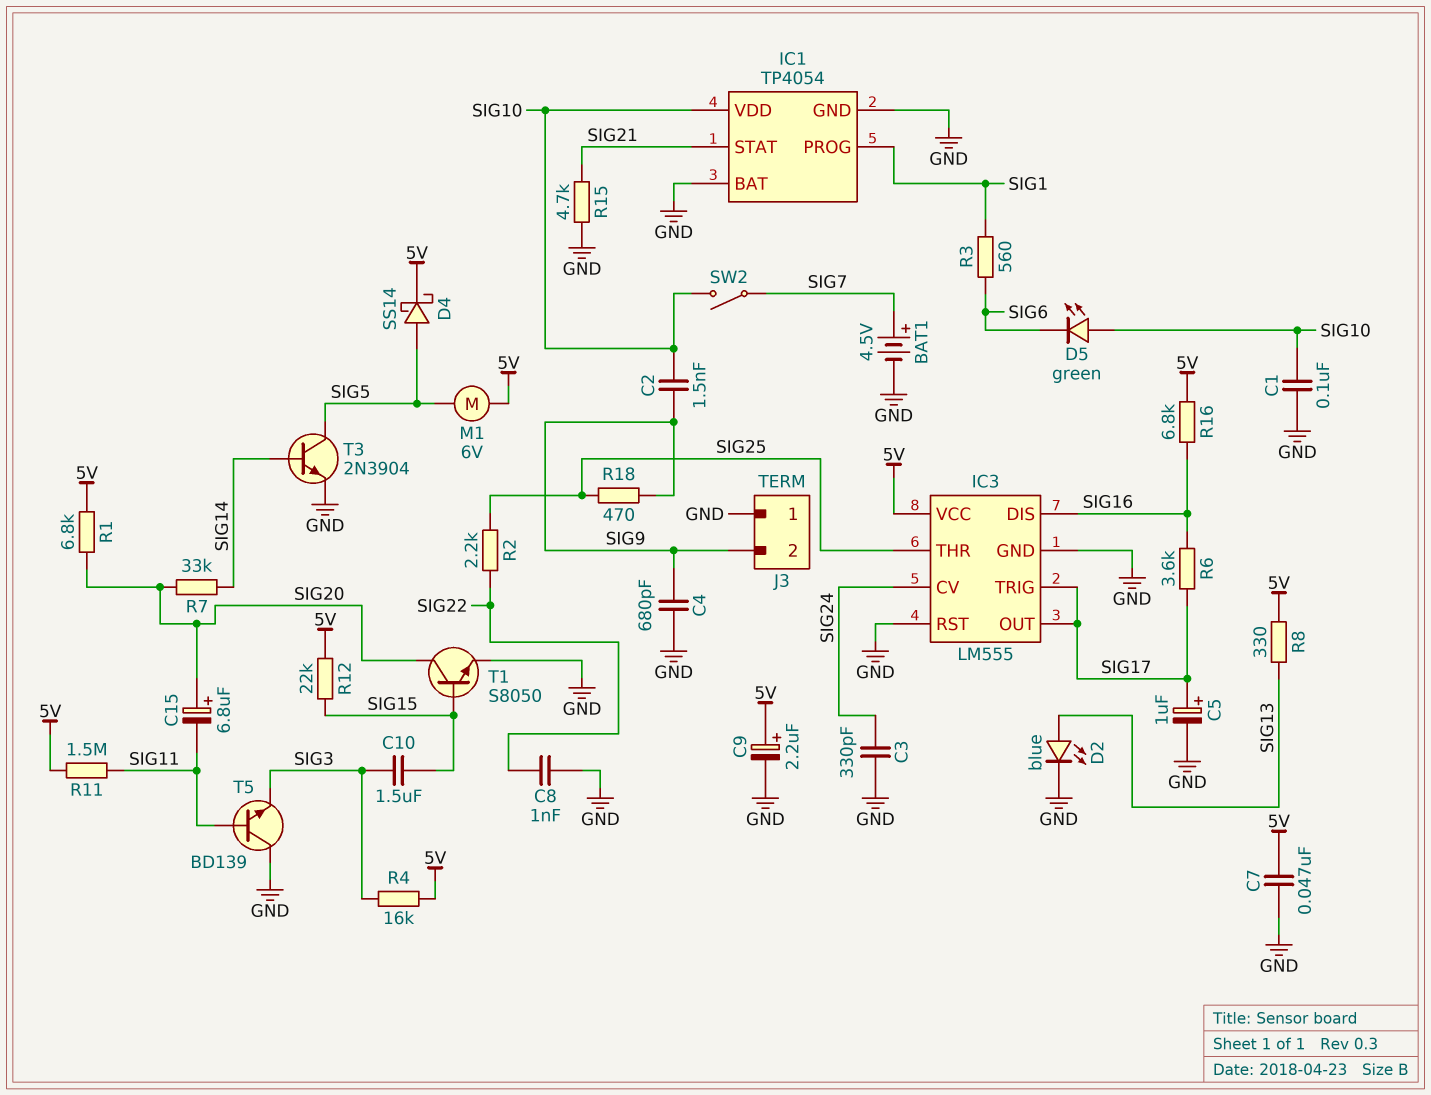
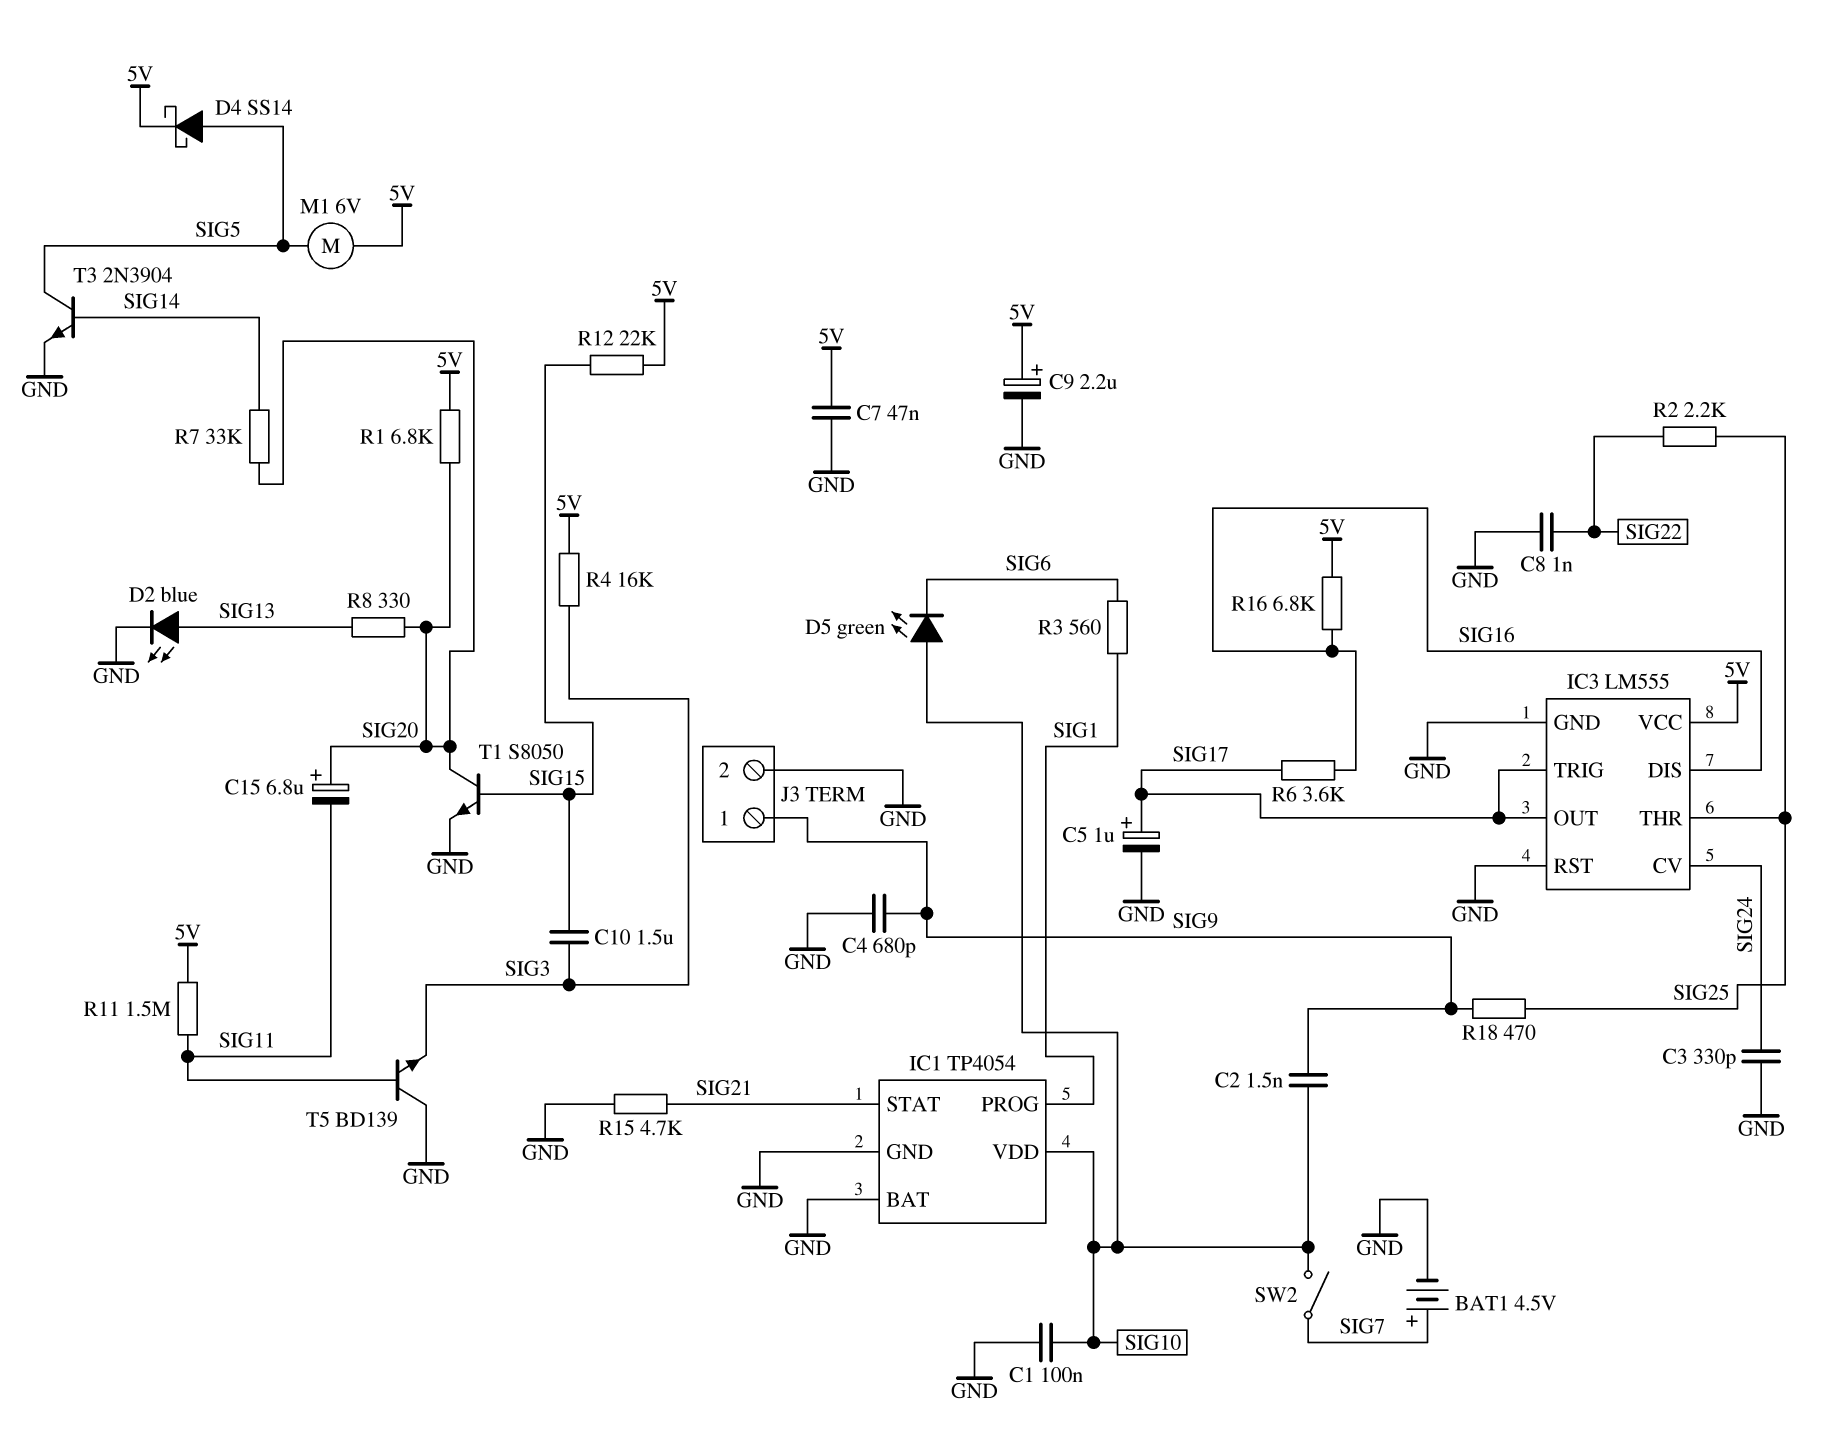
J3 pin 1: GND -> SIG9
J3 pin 2: SIG9 -> GND
R8: 330 (5V, SIG13) -> 330 (SIG13, SIG20)

